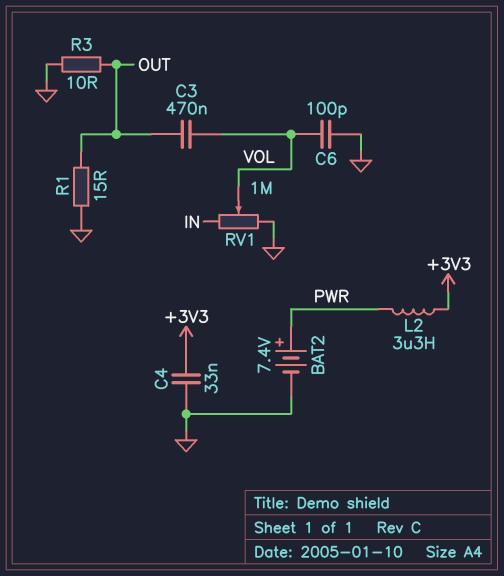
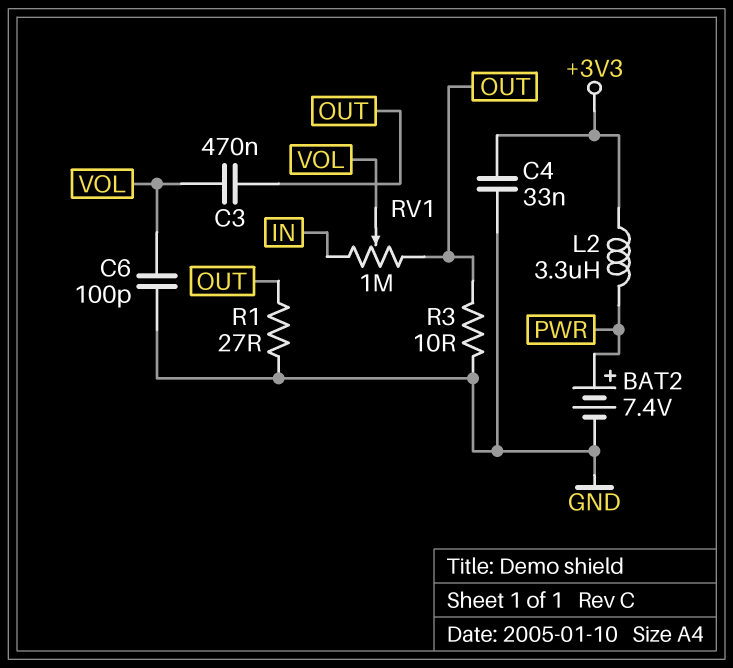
R1: 15 (GND, OUT) -> 27 (GND, OUT)
RV1: 1M (GND, IN, wiper VOL) -> 1M (IN, OUT, wiper VOL)

